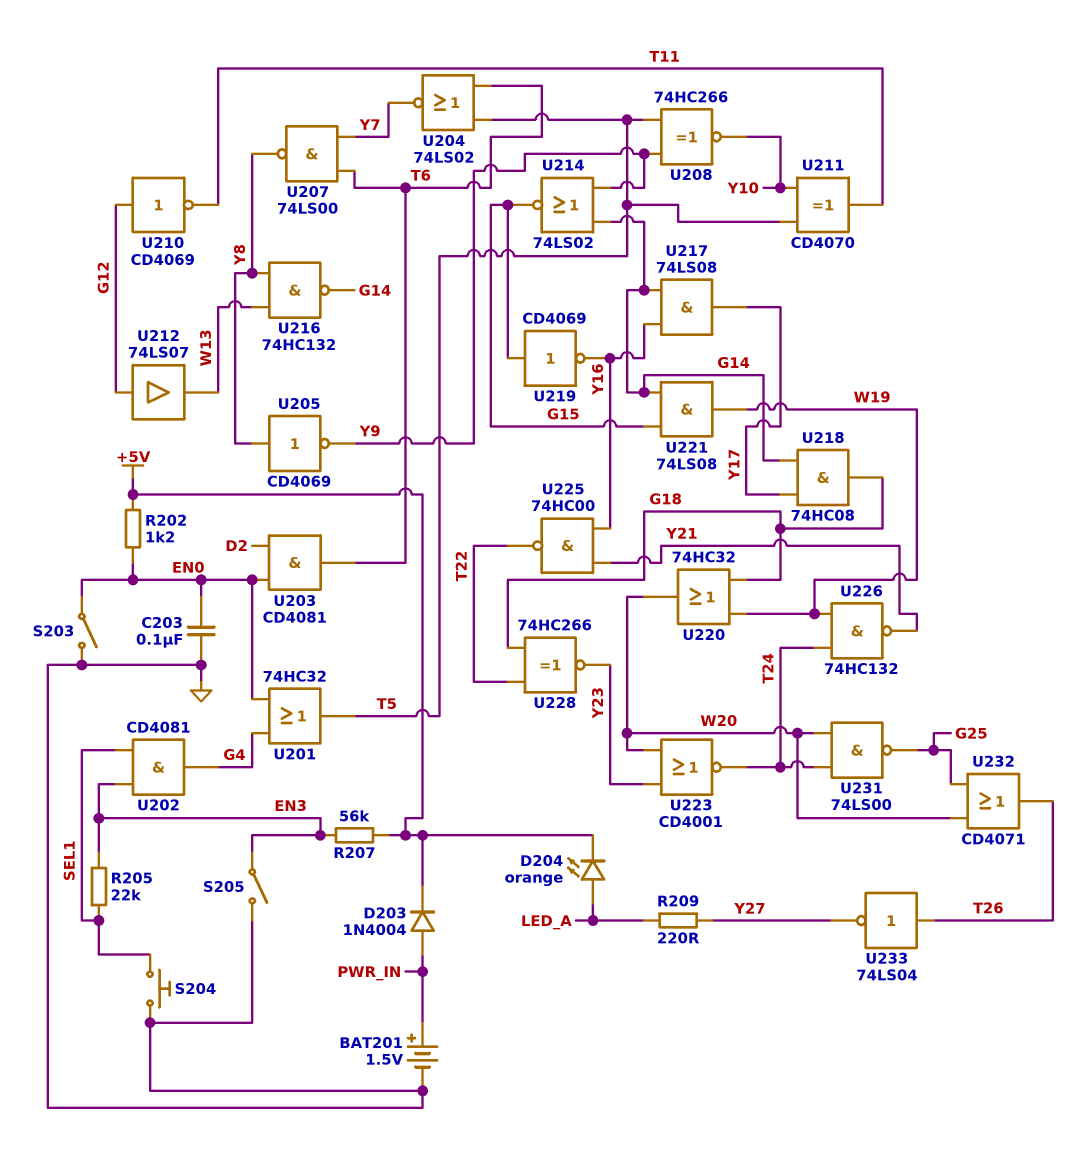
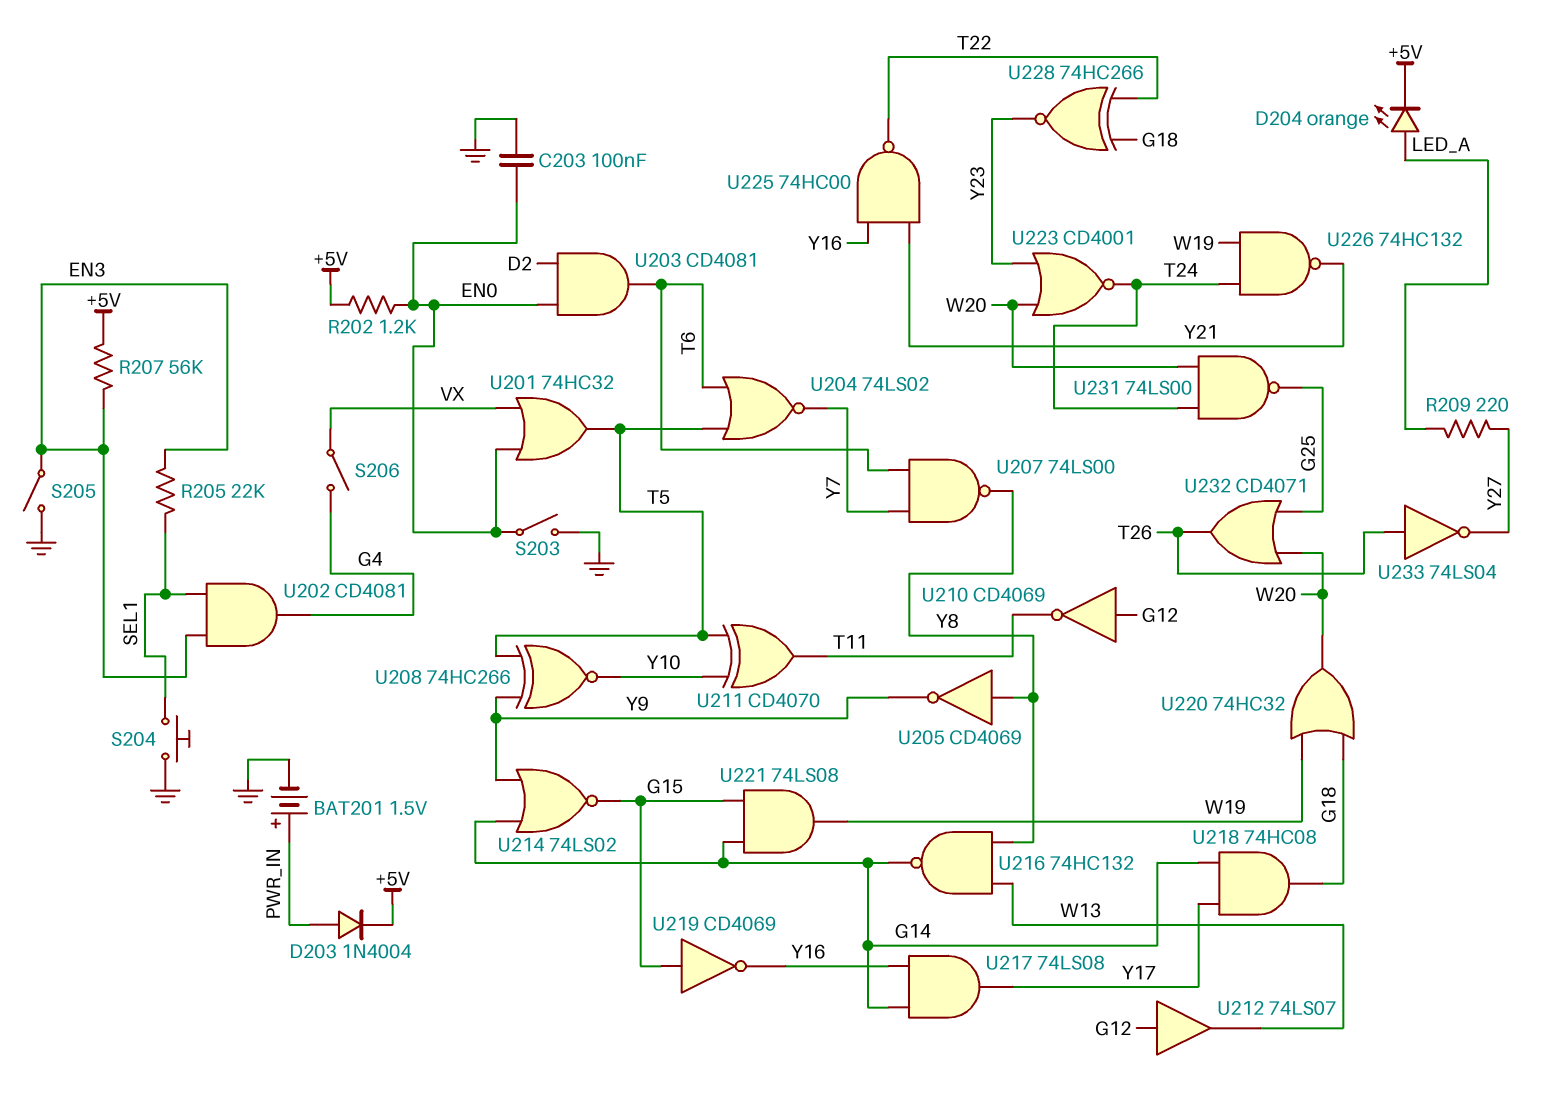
S206: none -> switch (G4, VX)
U201: OR 74HC32 (in EN0, in G4, out T5) -> OR 74HC32 (in EN0, in VX, out T5)

